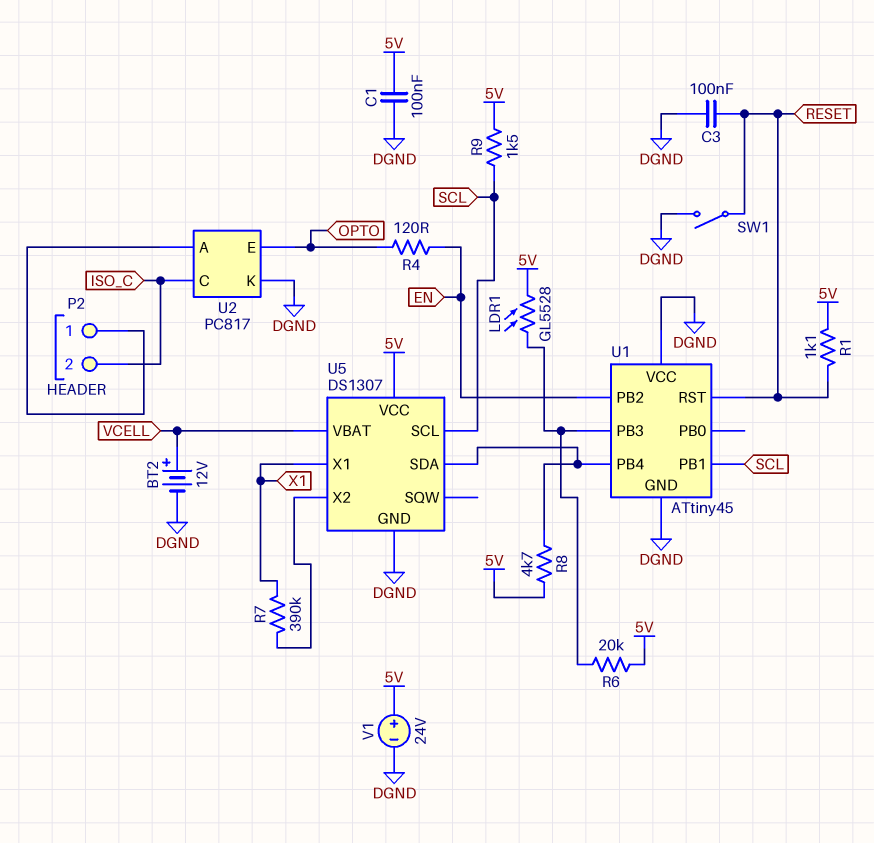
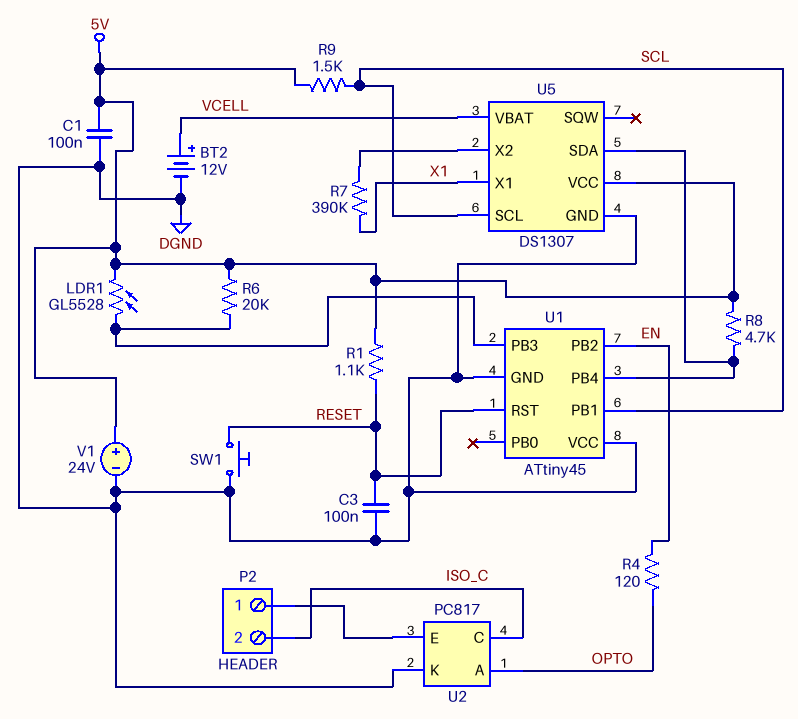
SW1: switch (DGND, RESET) -> button (DGND, RESET)
U2 pin A: P2/1 -> OPTO
U2 pin E: OPTO -> P2/1

